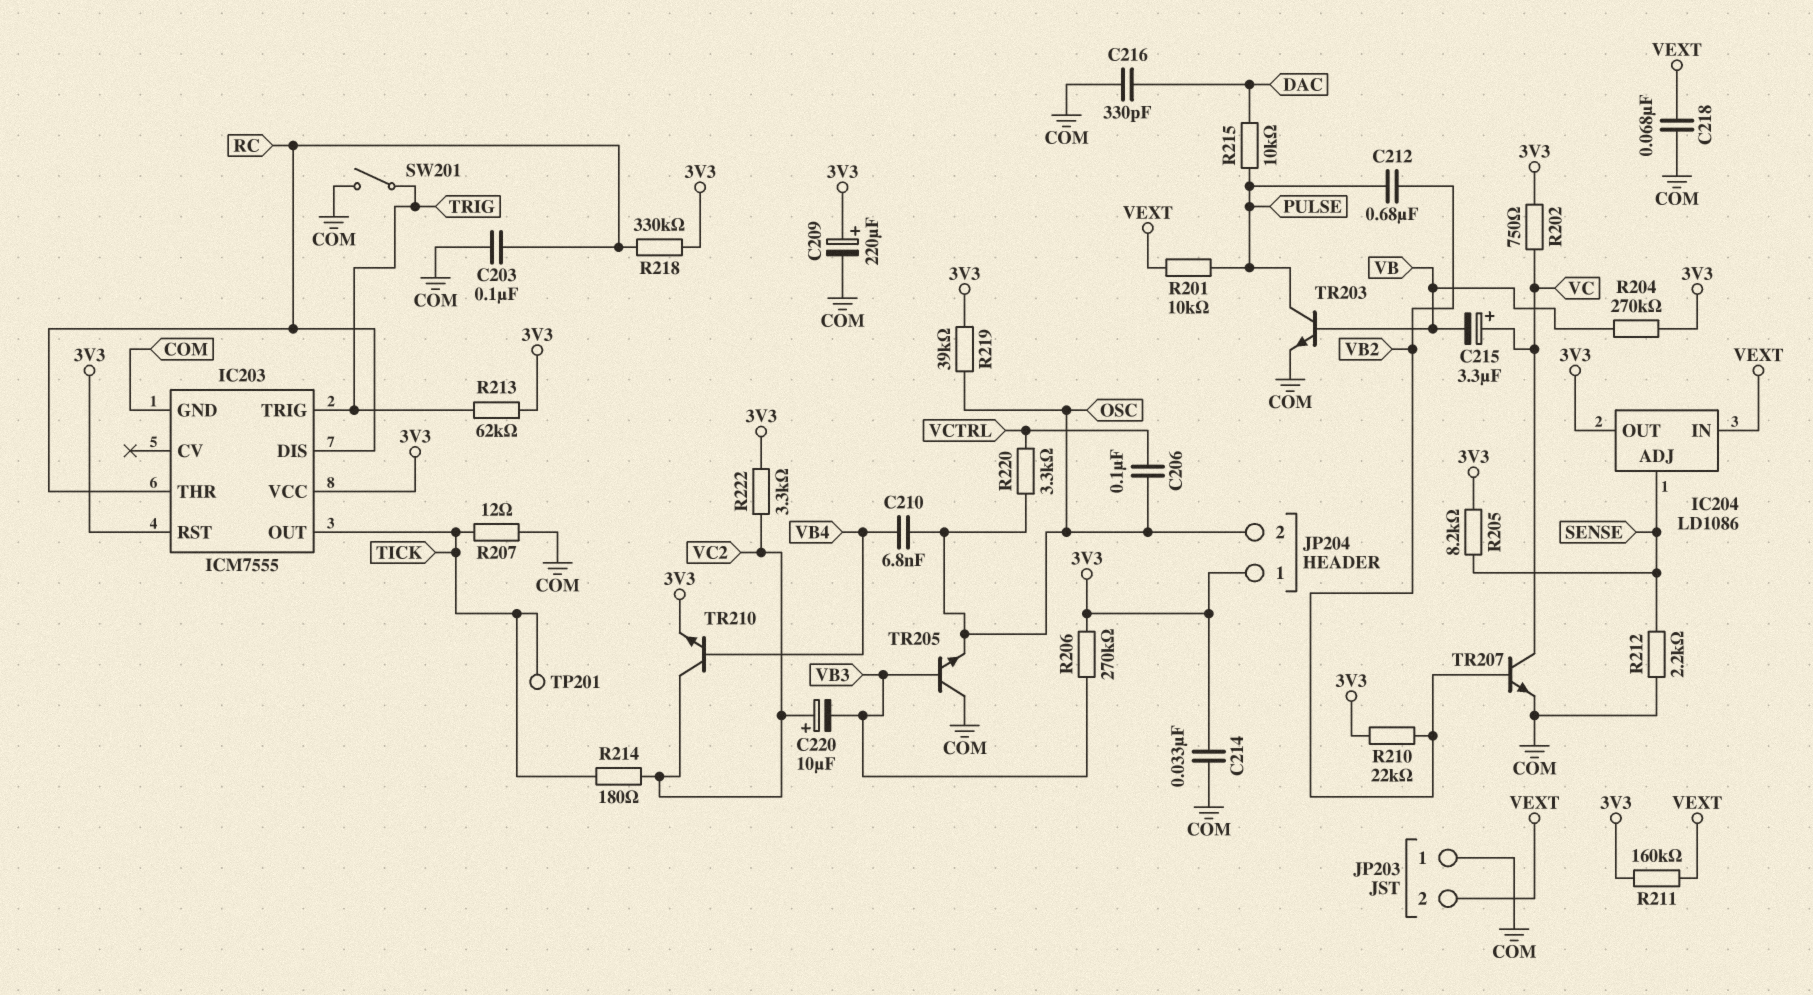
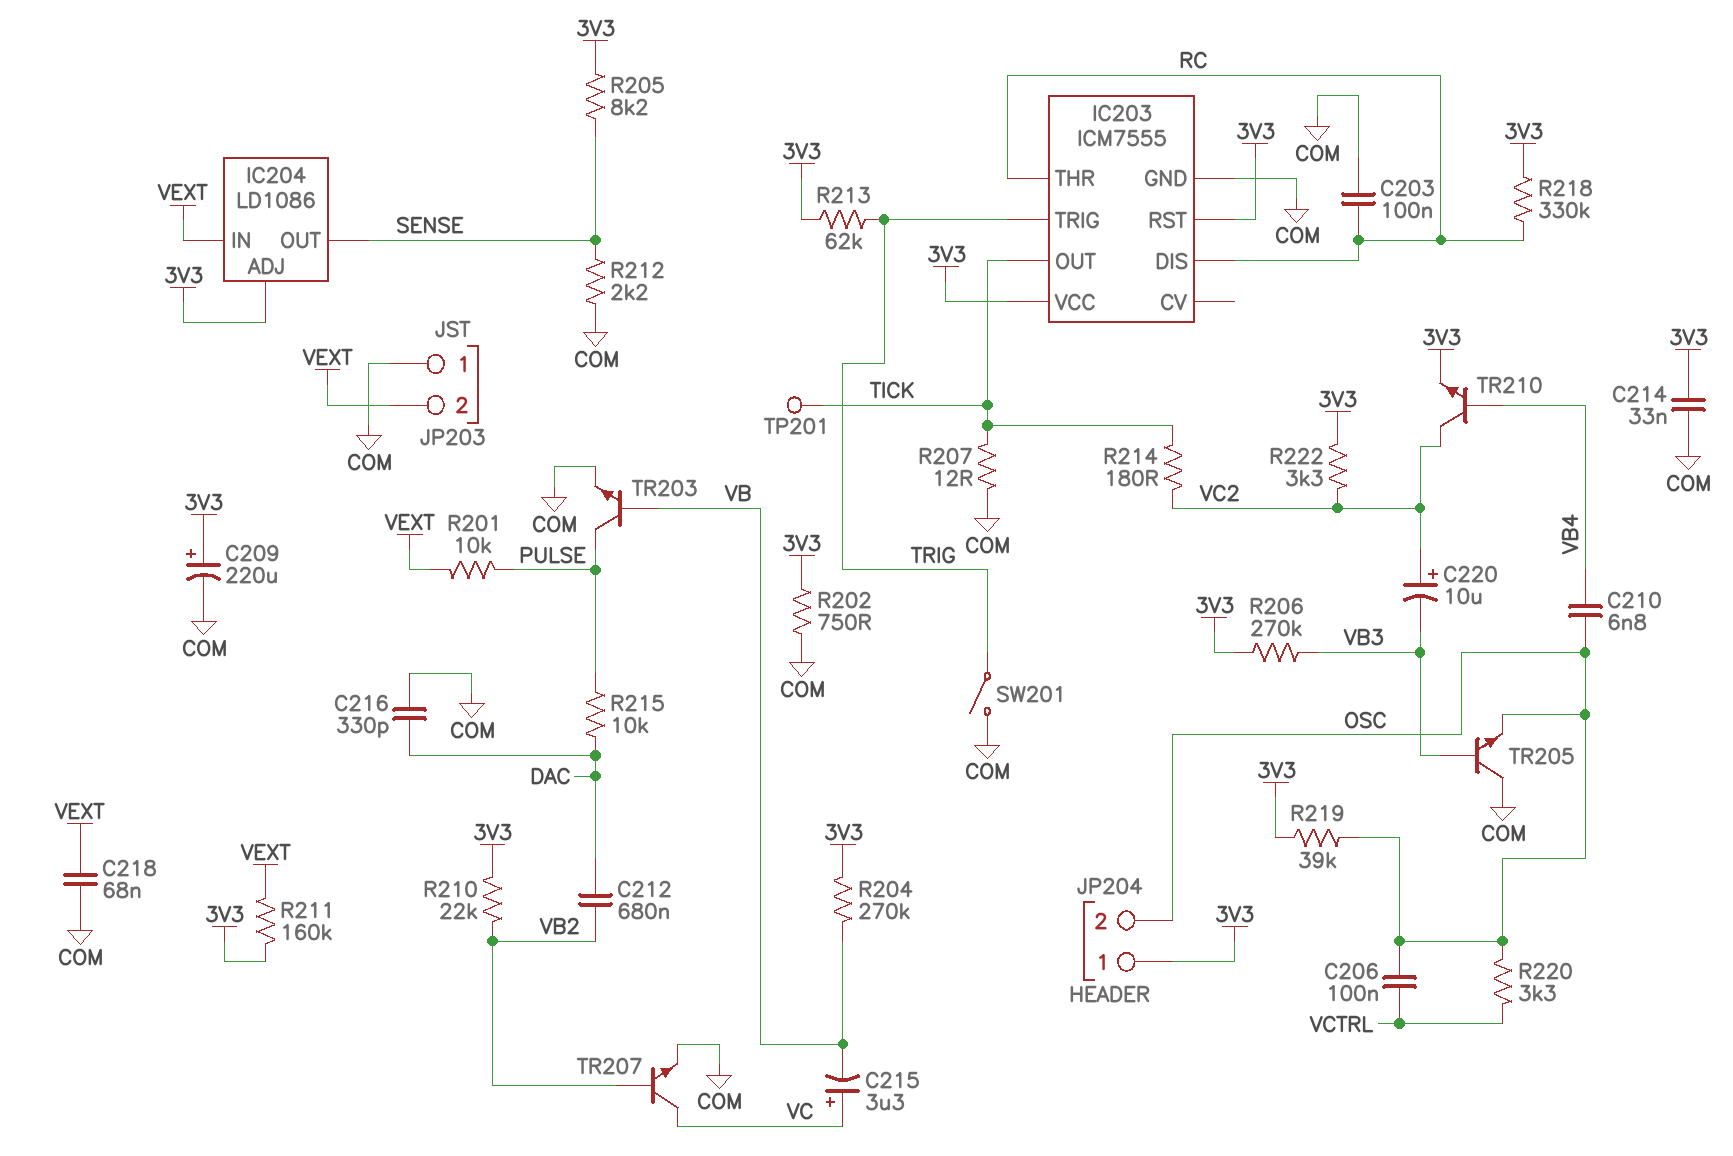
C212: 680nF (PULSE, VB2) -> 680nF (DAC, VB2)
IC204 pin ADJ: SENSE -> 3V3
IC204 pin OUT: 3V3 -> SENSE
R202: 750 (3V3, VC) -> 750 (3V3, COM)

